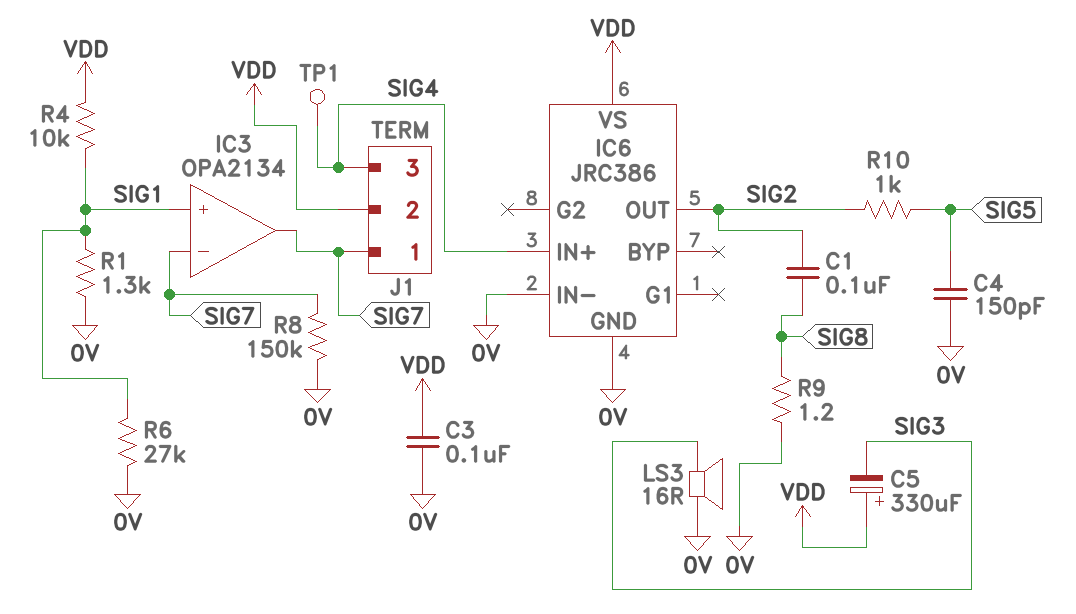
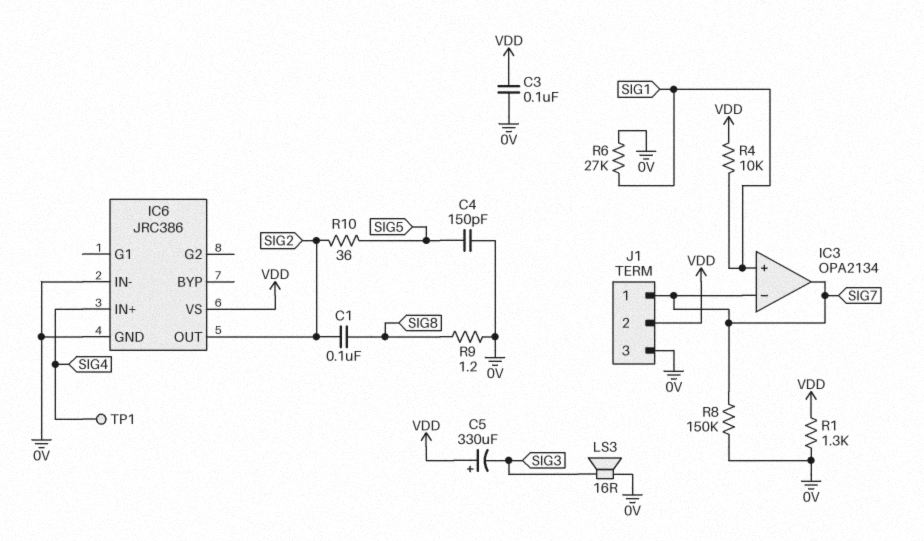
J1 pin 3: SIG4 -> 0V
R1: 1.3k (0V, SIG1) -> 1.3k (0V, VDD)
R10: 1k (SIG2, SIG5) -> 36 (SIG2, SIG5)

